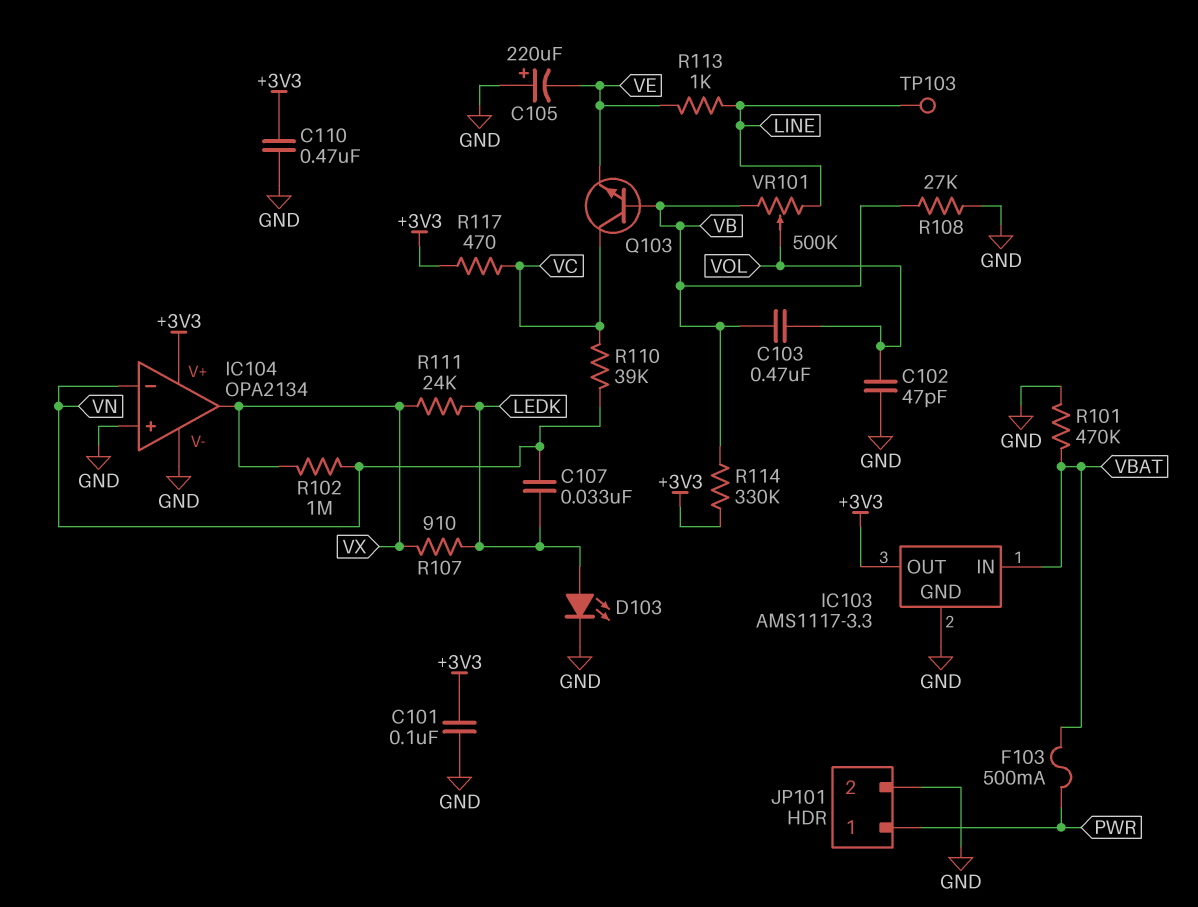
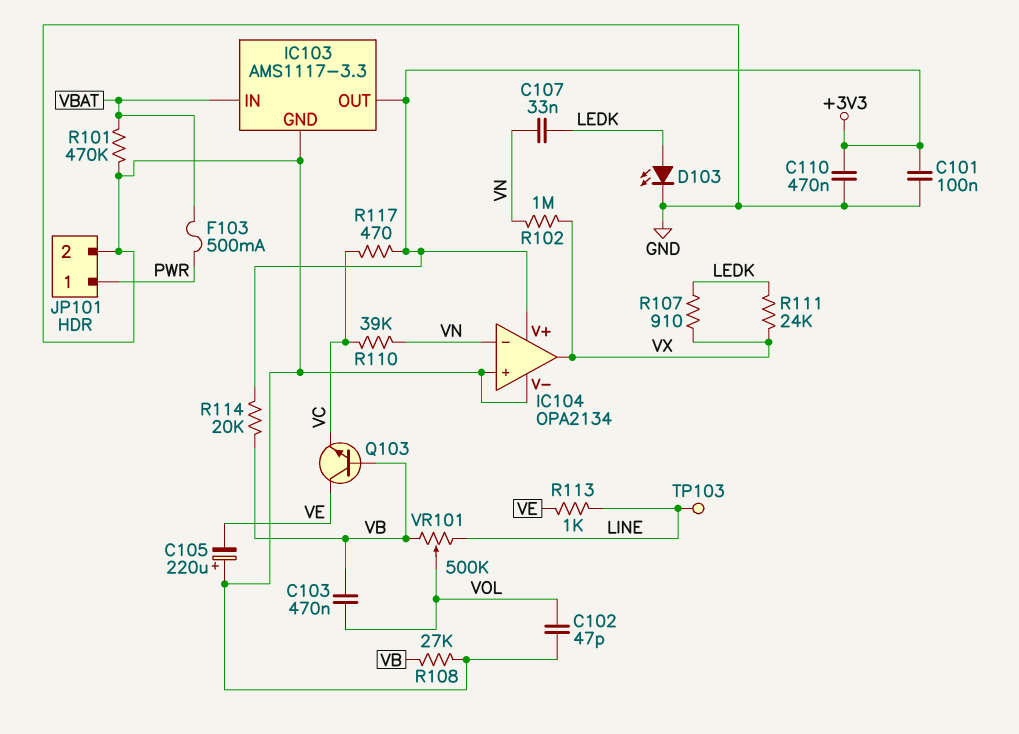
Q103: NPN (B VB, C VC, E VE) -> NPN (B VB, C VE, E VC)
R114: 330k (+3V3, VB) -> 20k (+3V3, VB)

